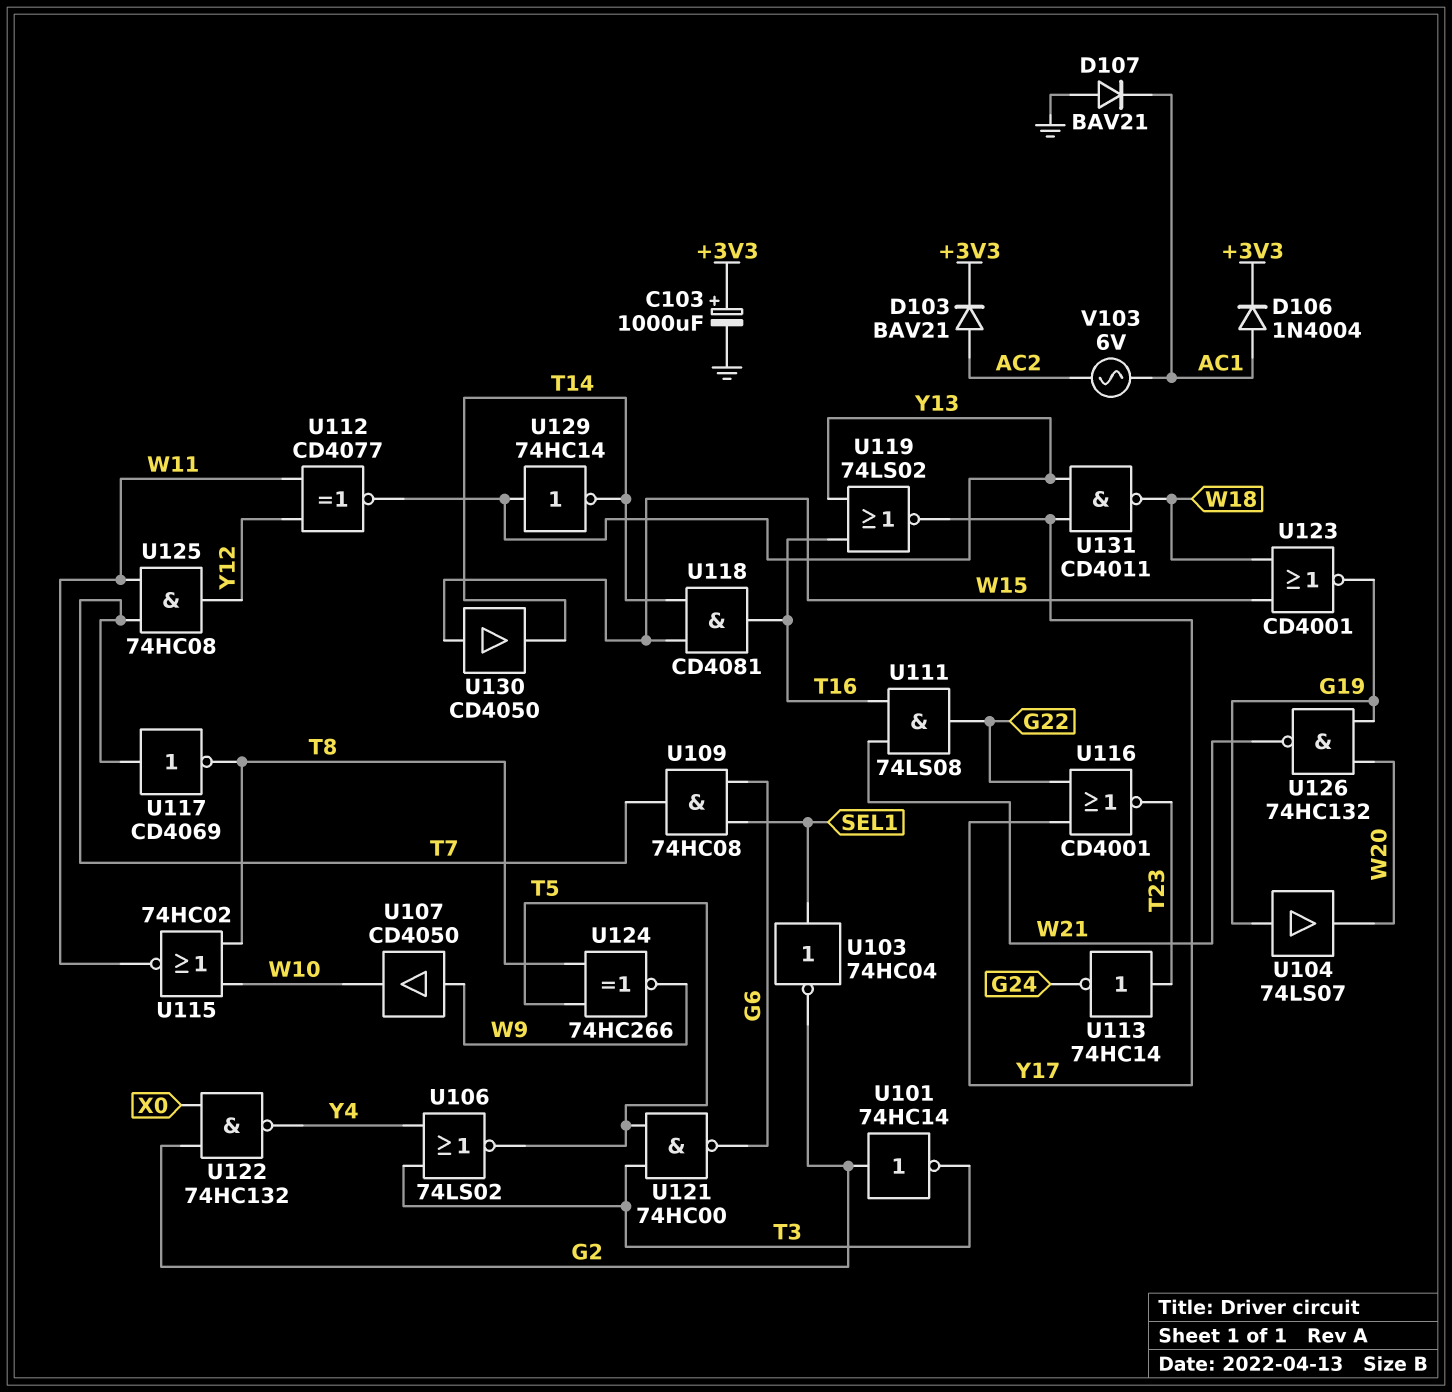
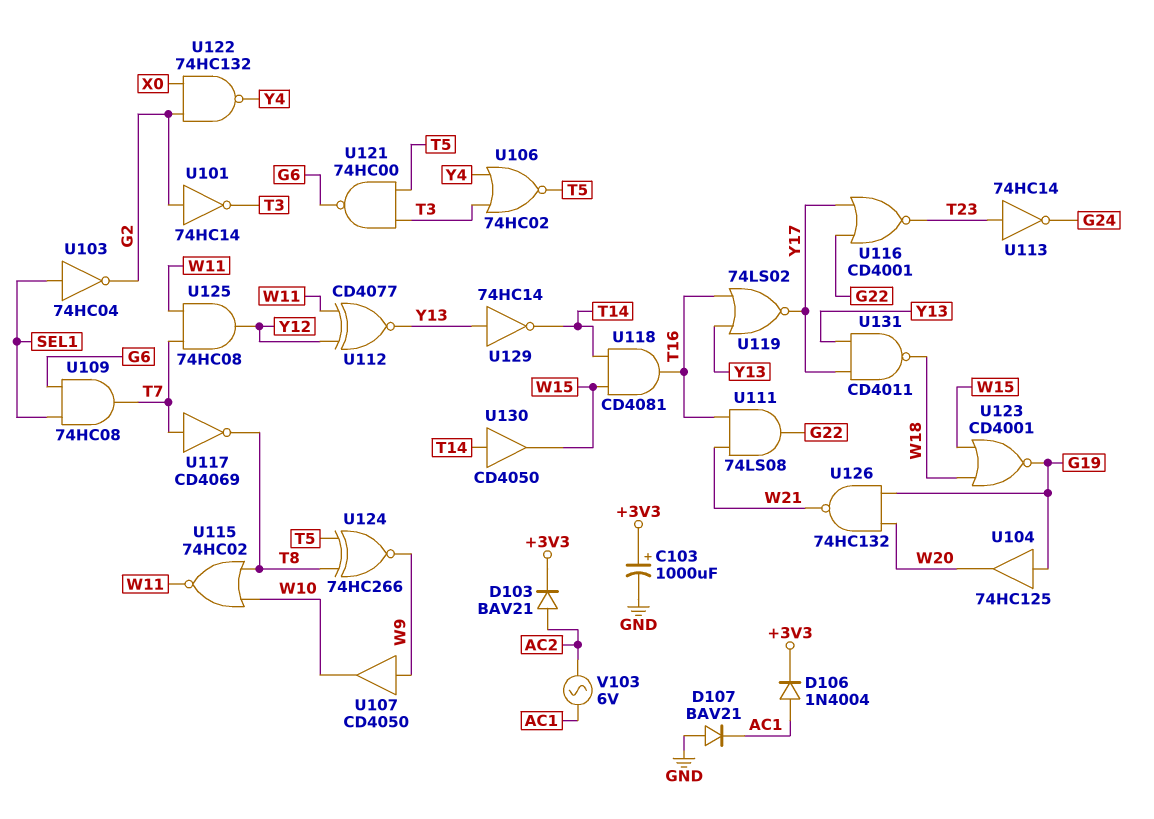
U104: buffer 74LS07 (in G19, out W20) -> buffer 74HC125 (in G19, out W20)
U106: NOR 74LS02 (in T3, in Y4, out T5) -> NOR 74HC02 (in T3, in Y4, out T5)
U130: buffer CD4050 (in W15, out T14) -> buffer CD4050 (in T14, out W15)

